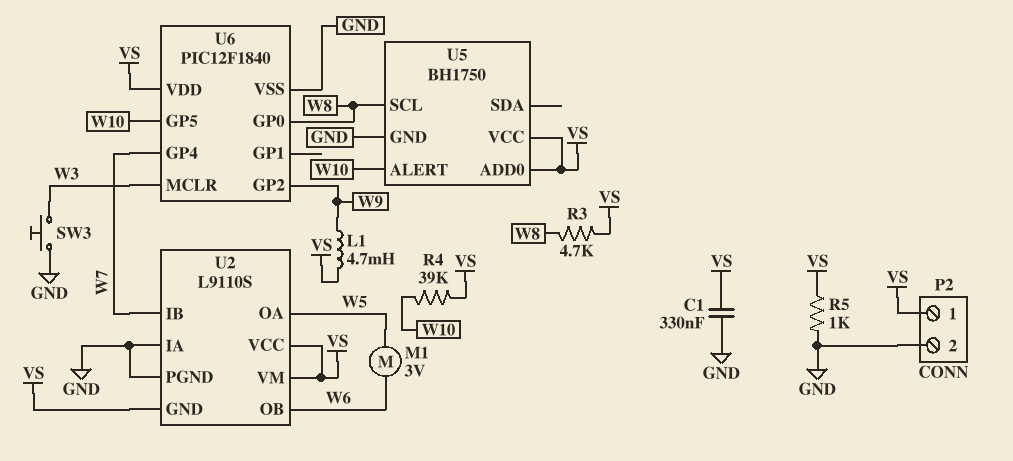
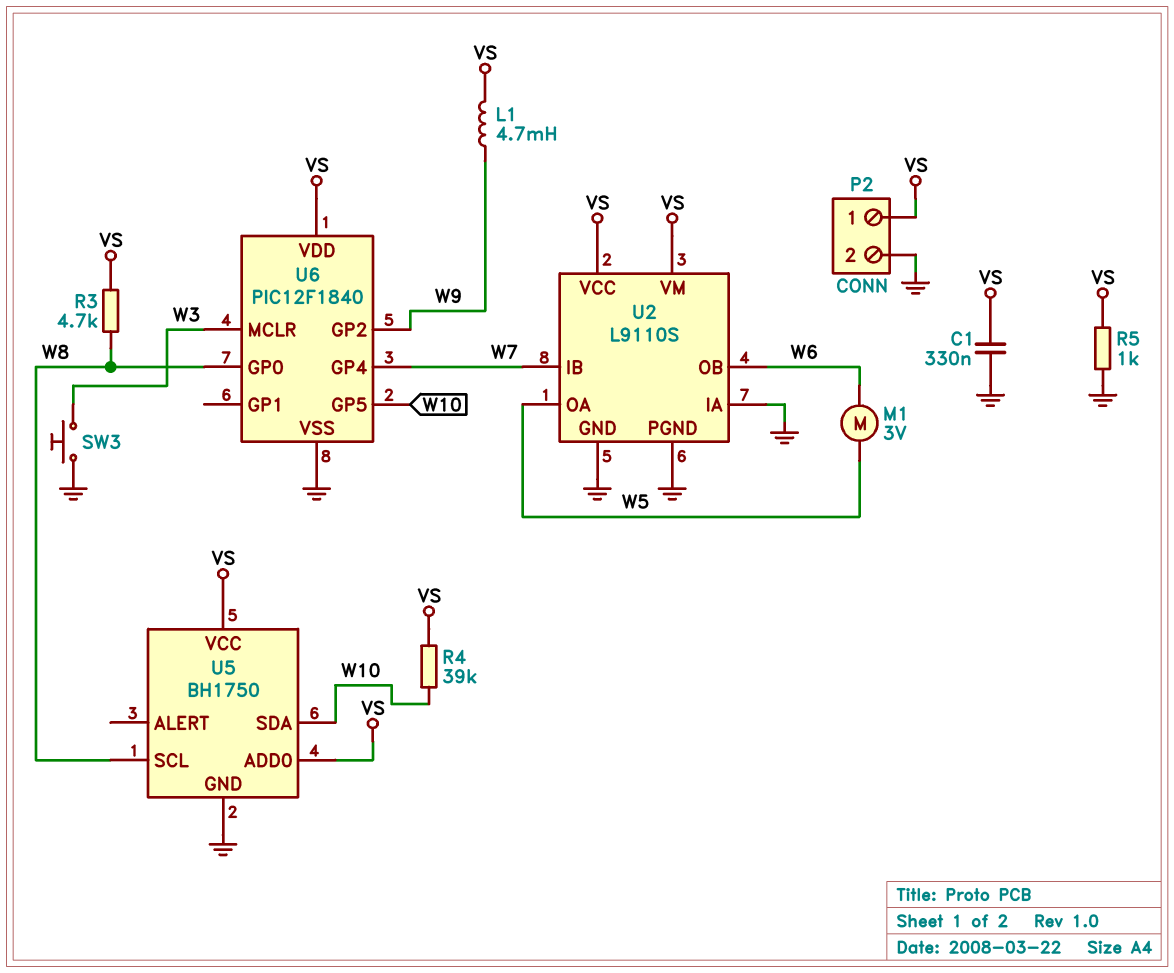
U2 pin GND: VS -> GND
U5 pin ALERT: W10 -> none
U5 pin SDA: none -> W10

